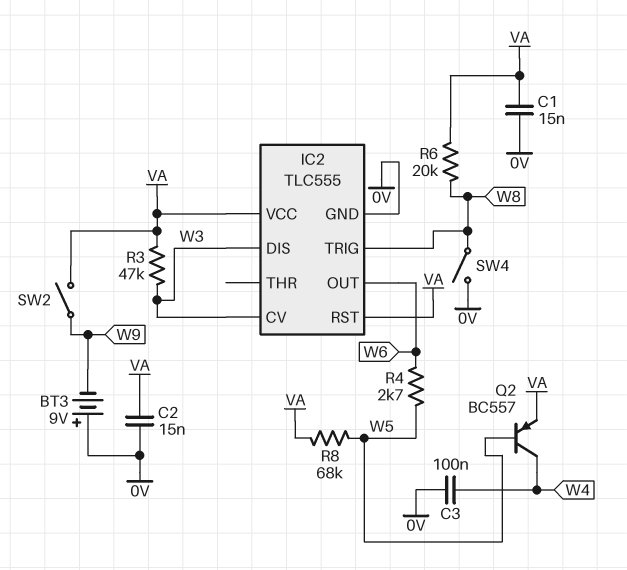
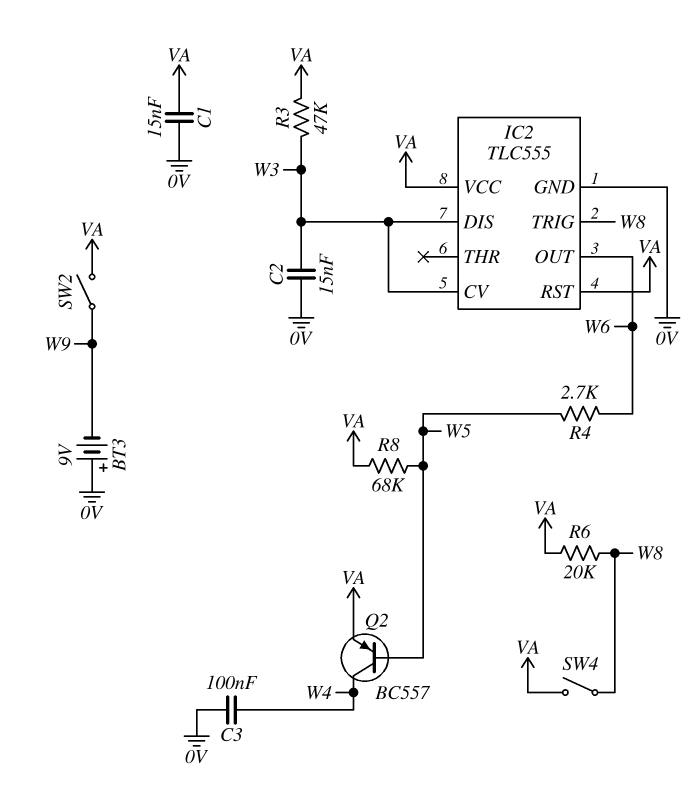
C2: 15nF (0V, VA) -> 15nF (0V, W3)
SW4: switch (0V, W8) -> switch (VA, W8)

